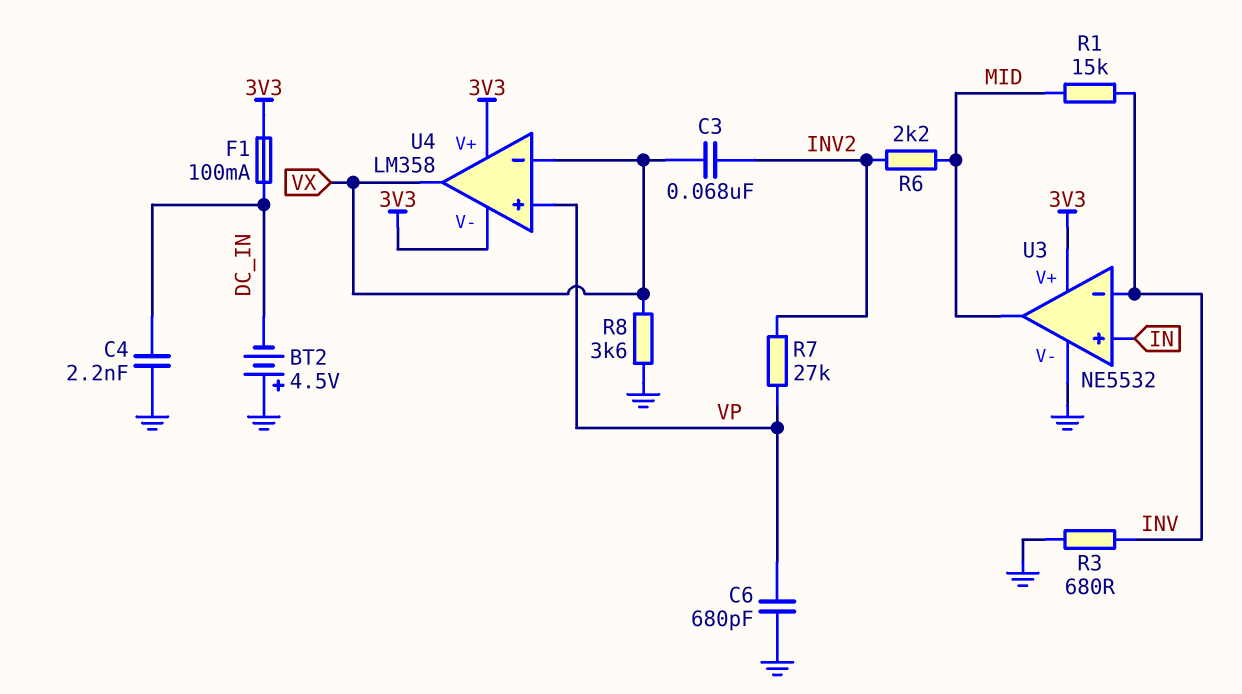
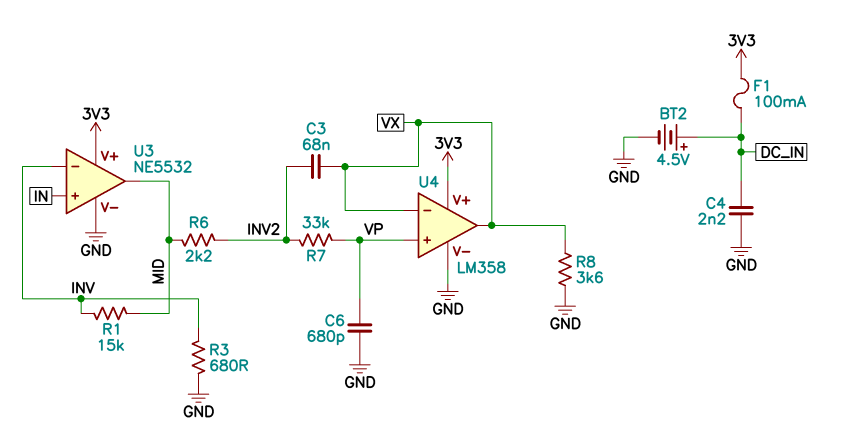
BT2: 4.5V (plus GND, minus DC_IN) -> 4.5V (plus DC_IN, minus GND)
R7: 27k (INV2, VP) -> 33k (INV2, VP)
U4 pin V-: 3V3 -> GND

